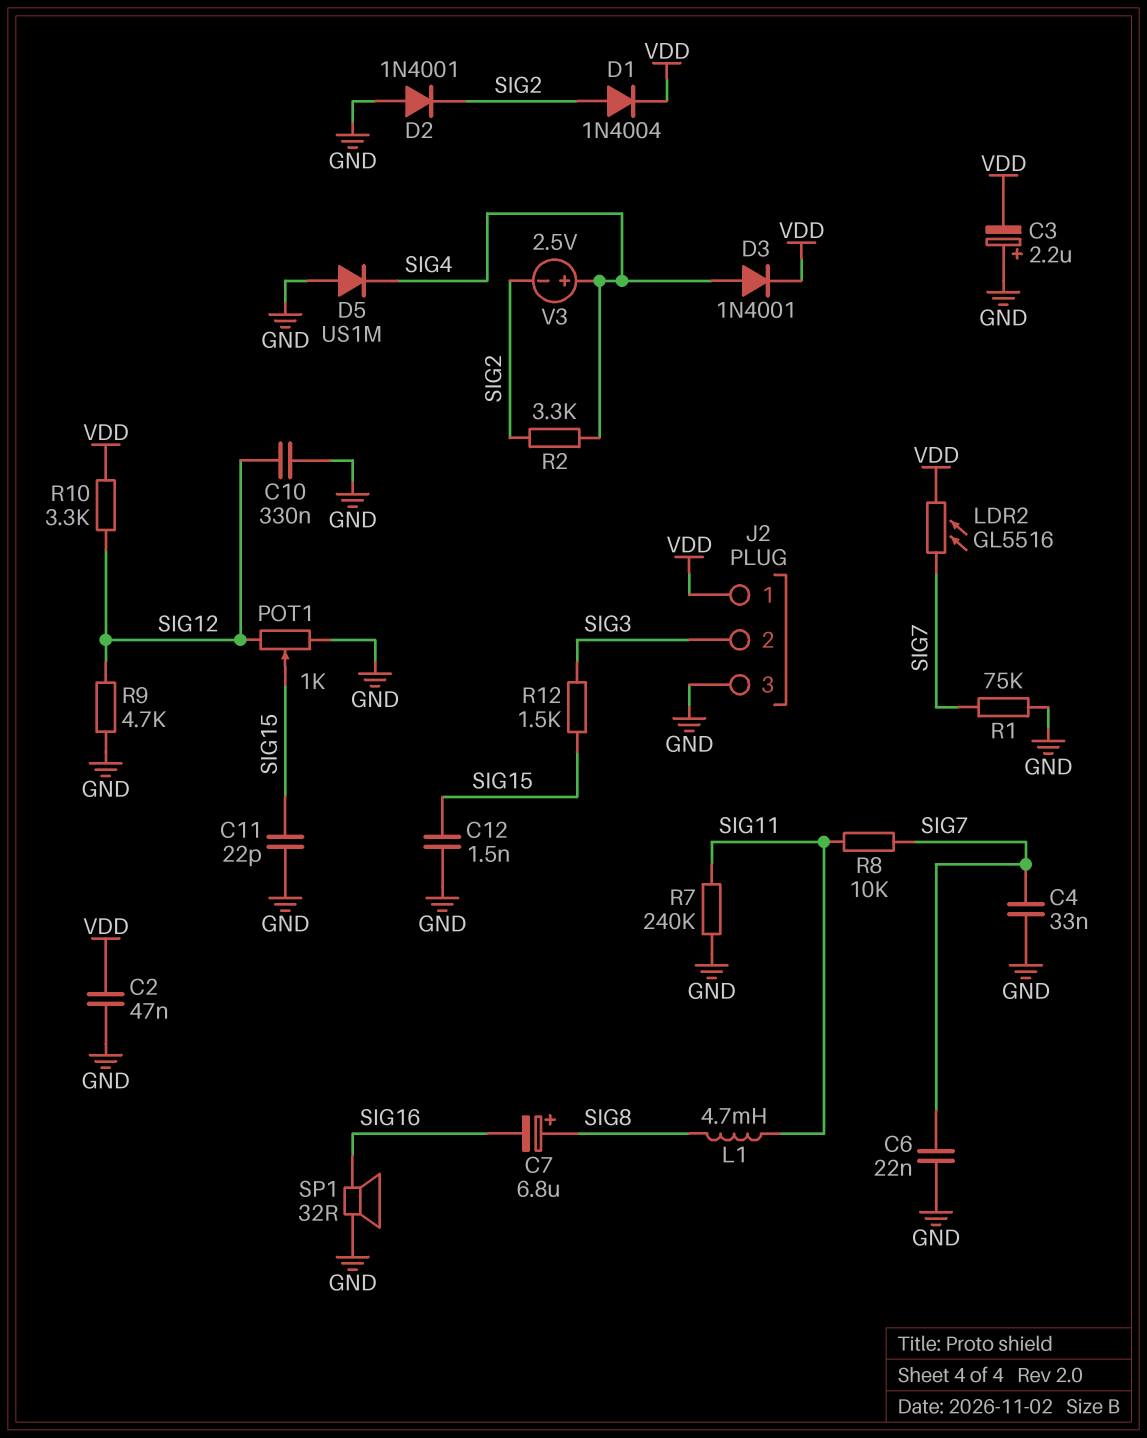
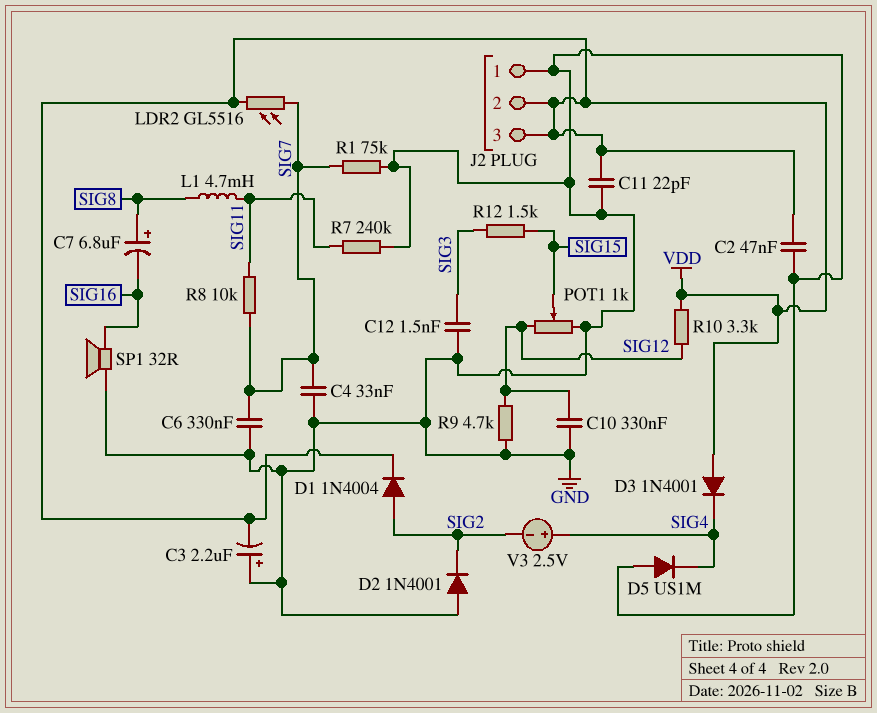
C6: 22nF (GND, SIG7) -> 330nF (GND, SIG7)
C11: 22pF (GND, SIG15) -> 22pF (GND, VDD)
C12: 1.5nF (GND, SIG15) -> 1.5nF (GND, SIG3)
D3: diode 1N4001 (A SIG4, K VDD) -> diode 1N4001 (A VDD, K SIG4)
J2 pin 1: VDD -> GND
J2 pin 2: SIG3 -> VDD
J2 pin 3: GND -> VDD
R2: 3.3k (SIG2, SIG4) -> none

